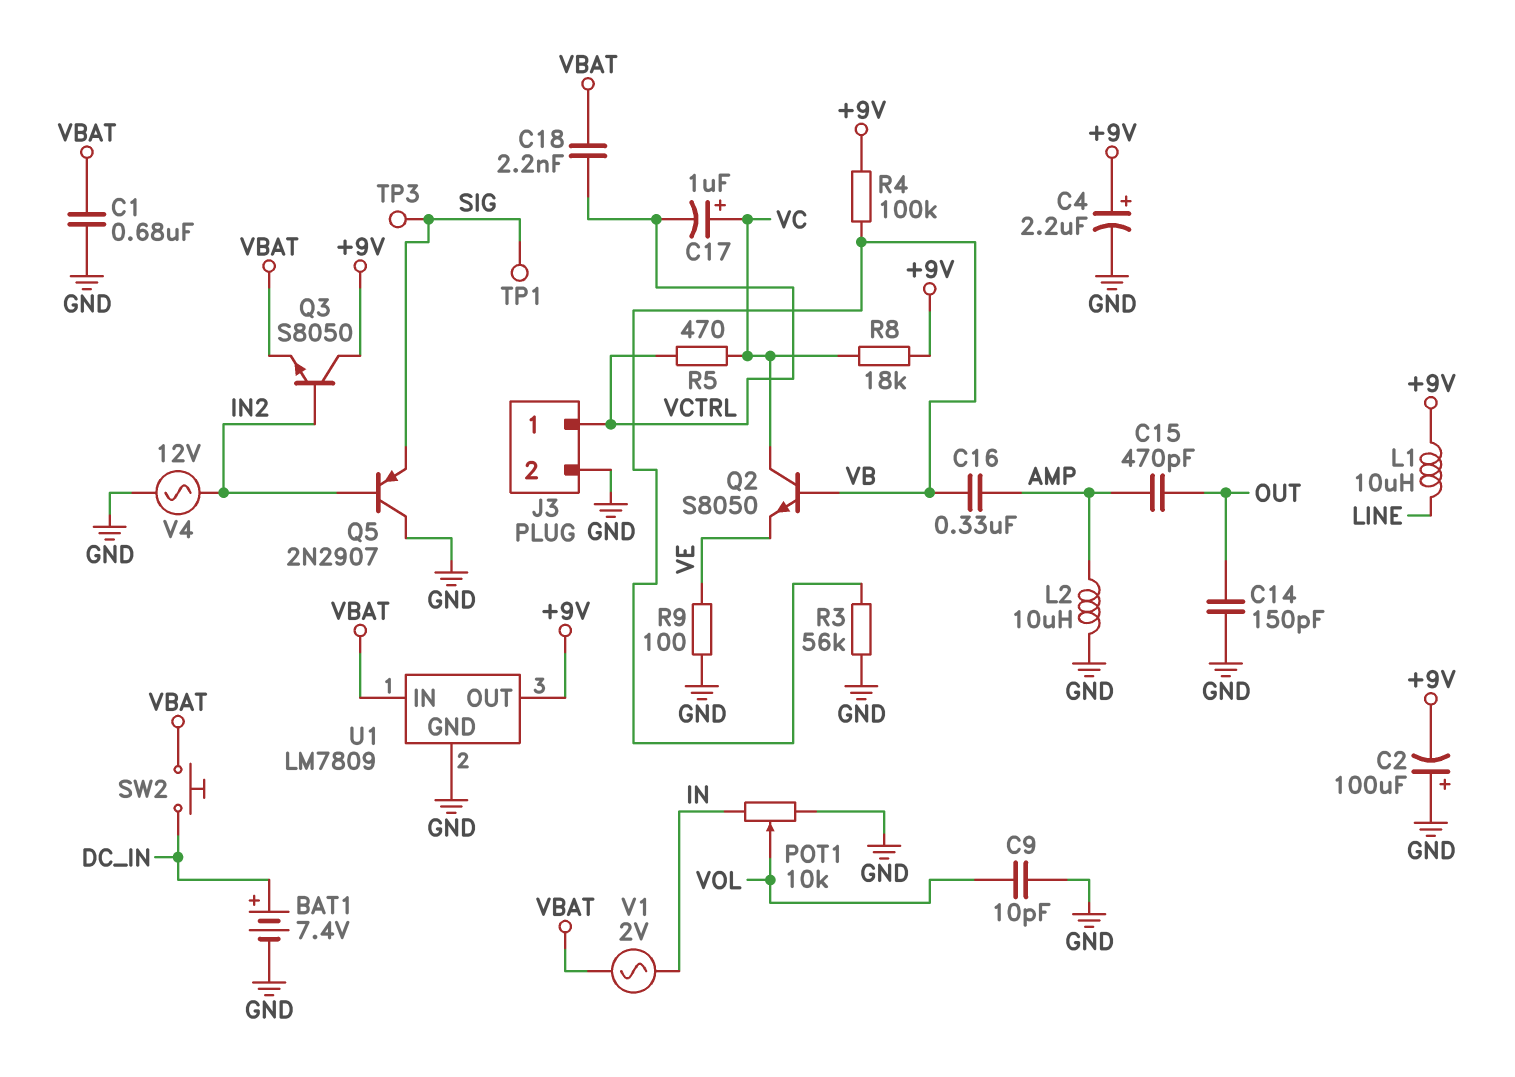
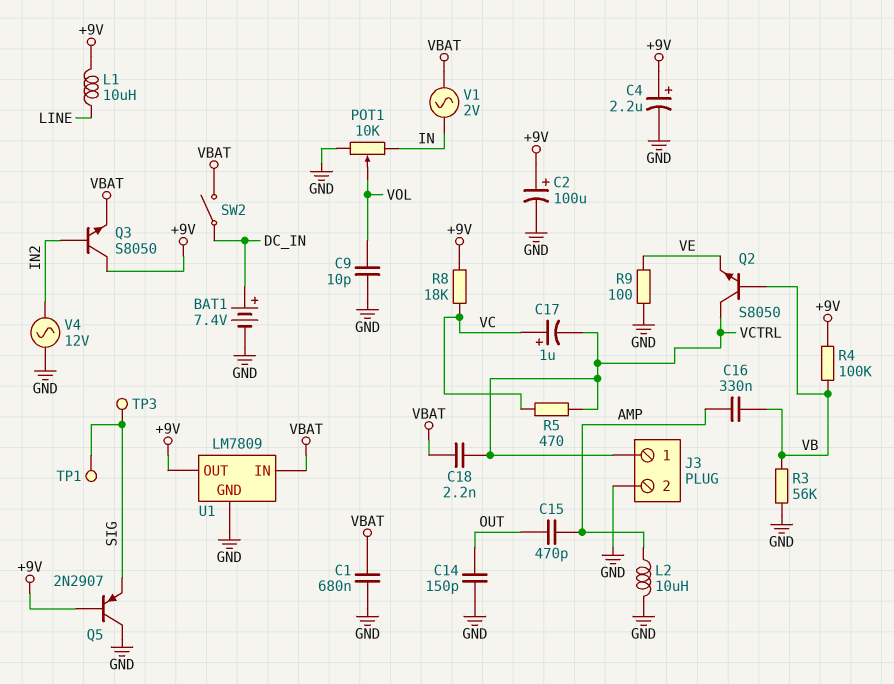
C2: 100uF (plus GND, minus +9V) -> 100uF (plus +9V, minus GND)
Q2: NPN S8050 (B VB, C VC, E VE) -> NPN S8050 (B VB, C VCTRL, E VE)
Q5: PNP 2N2907 (B IN2, C GND, E SIG) -> PNP 2N2907 (B +9V, C GND, E SIG)
SW2: button (DC_IN, VBAT) -> switch (DC_IN, VBAT)

